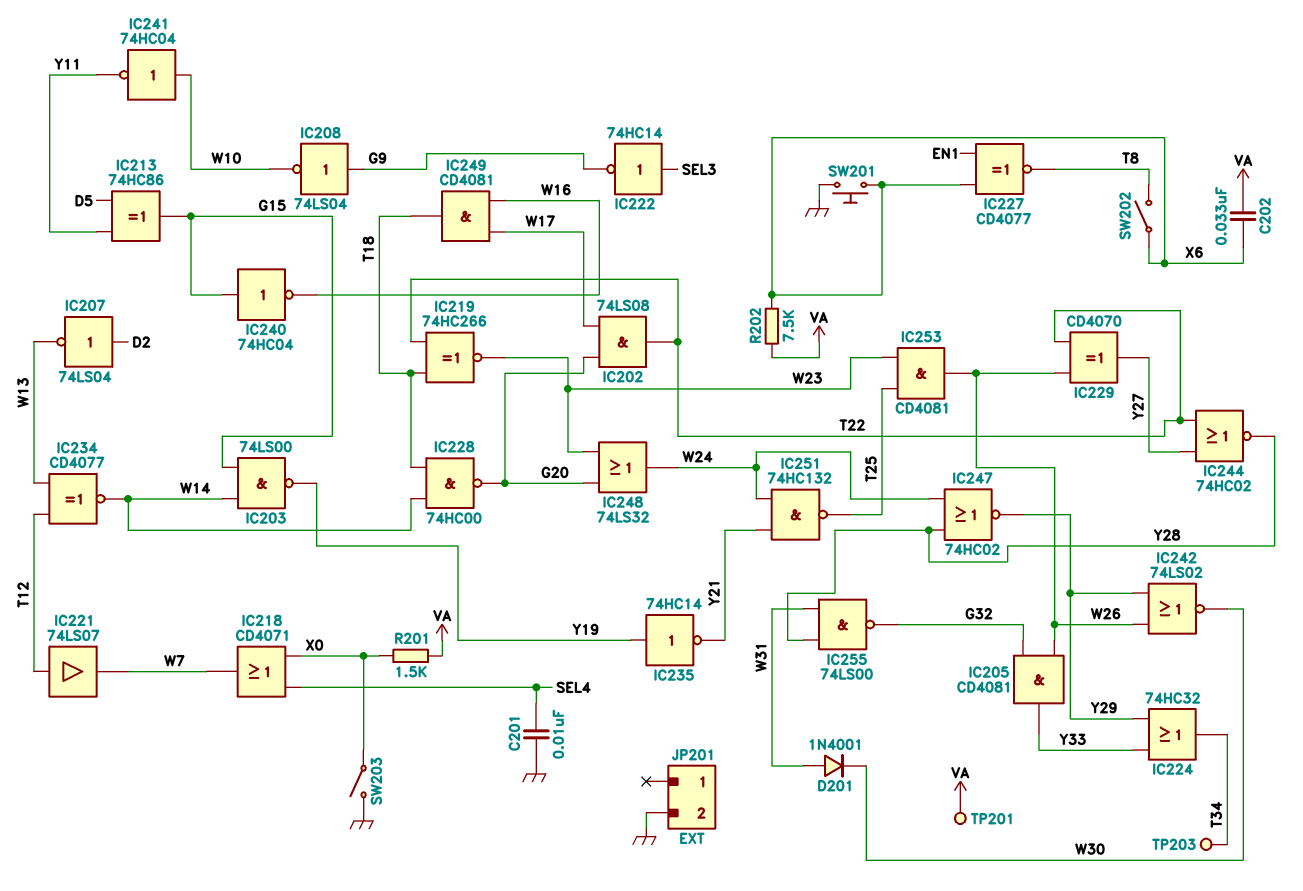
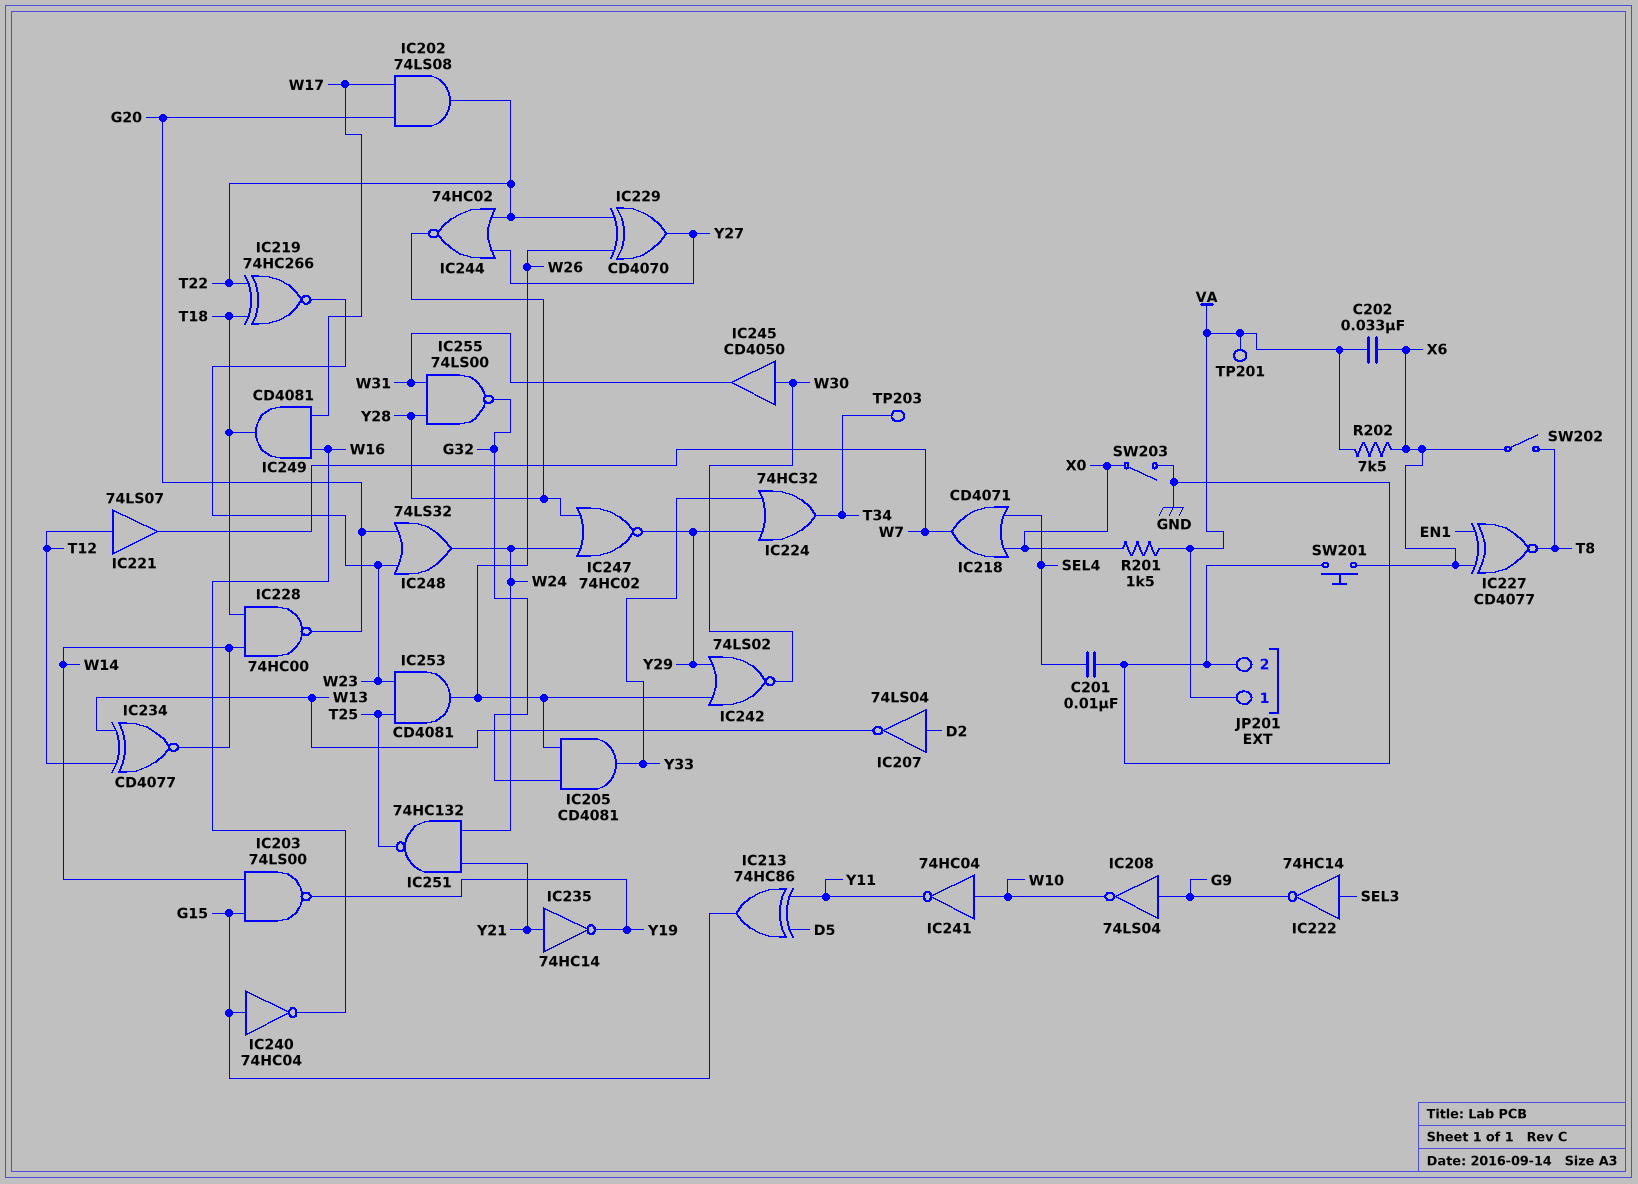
D201: diode 1N4001 (A W31, K W30) -> none
IC235: NOT 74HC14 (in Y19, out Y21) -> NOT 74HC14 (in Y21, out Y19)
IC245: none -> buffer CD4050 (in W30, out W31)
JP201 pin 1: none -> VA

